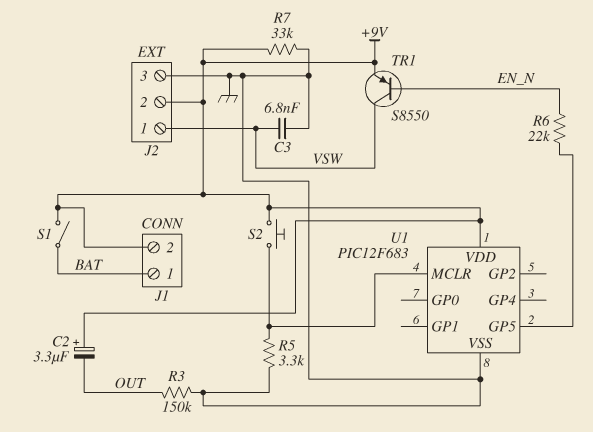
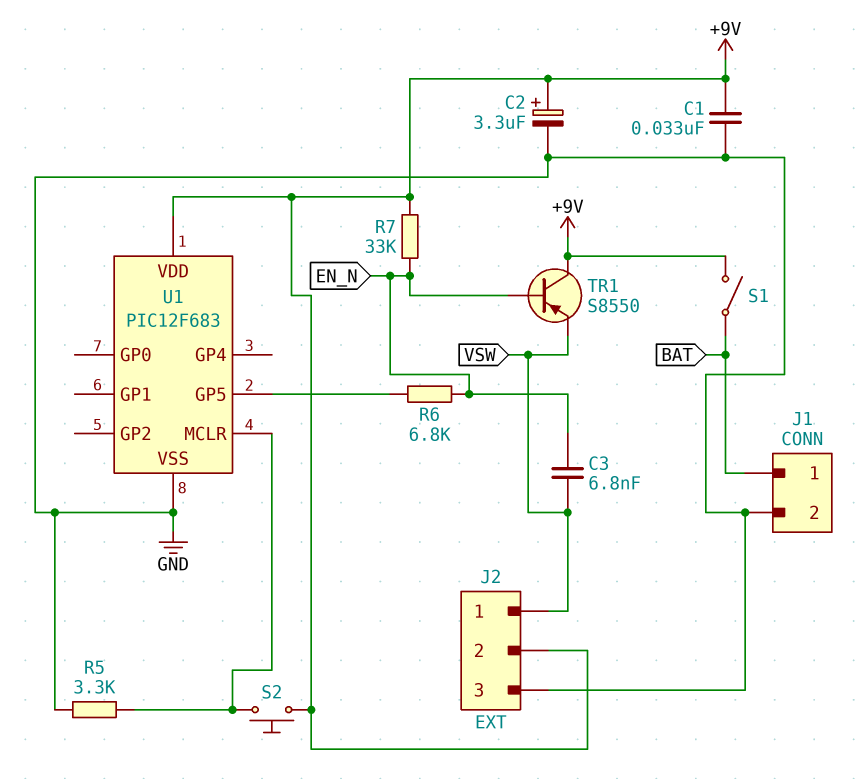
C1: none -> 33nF (+9V, GND)
C2: 3.3uF (plus +9V, minus OUT) -> 3.3uF (plus +9V, minus GND)
C3: 6.8nF (GND, VSW) -> 6.8nF (EN_N, VSW)
J1 pin 2: +9V -> GND
R3: 150k (GND, OUT) -> none
R6: 22k (EN_N, U1/GP5) -> 6.8k (EN_N, U1/GP5)
R7: 33k (+9V, GND) -> 33k (+9V, EN_N)
TR1: PNP S8550 (B EN_N, C VSW, E +9V) -> PNP S8550 (B EN_N, C +9V, E VSW)

